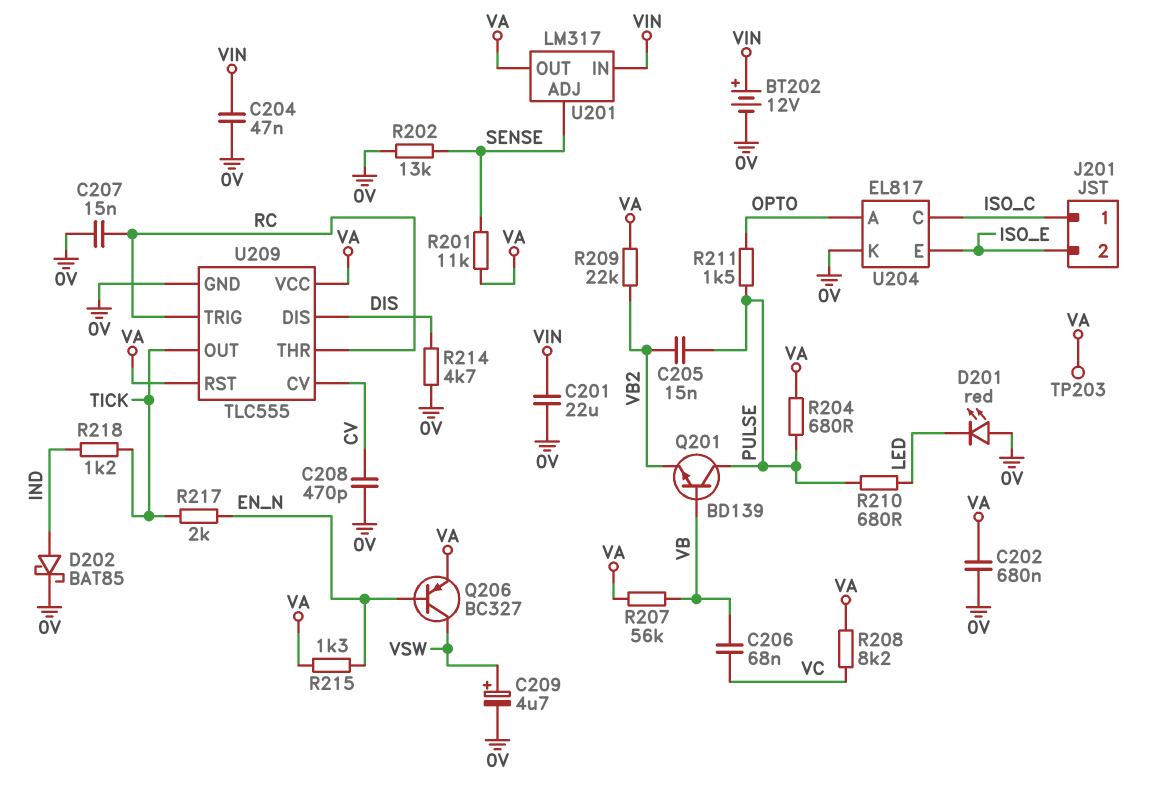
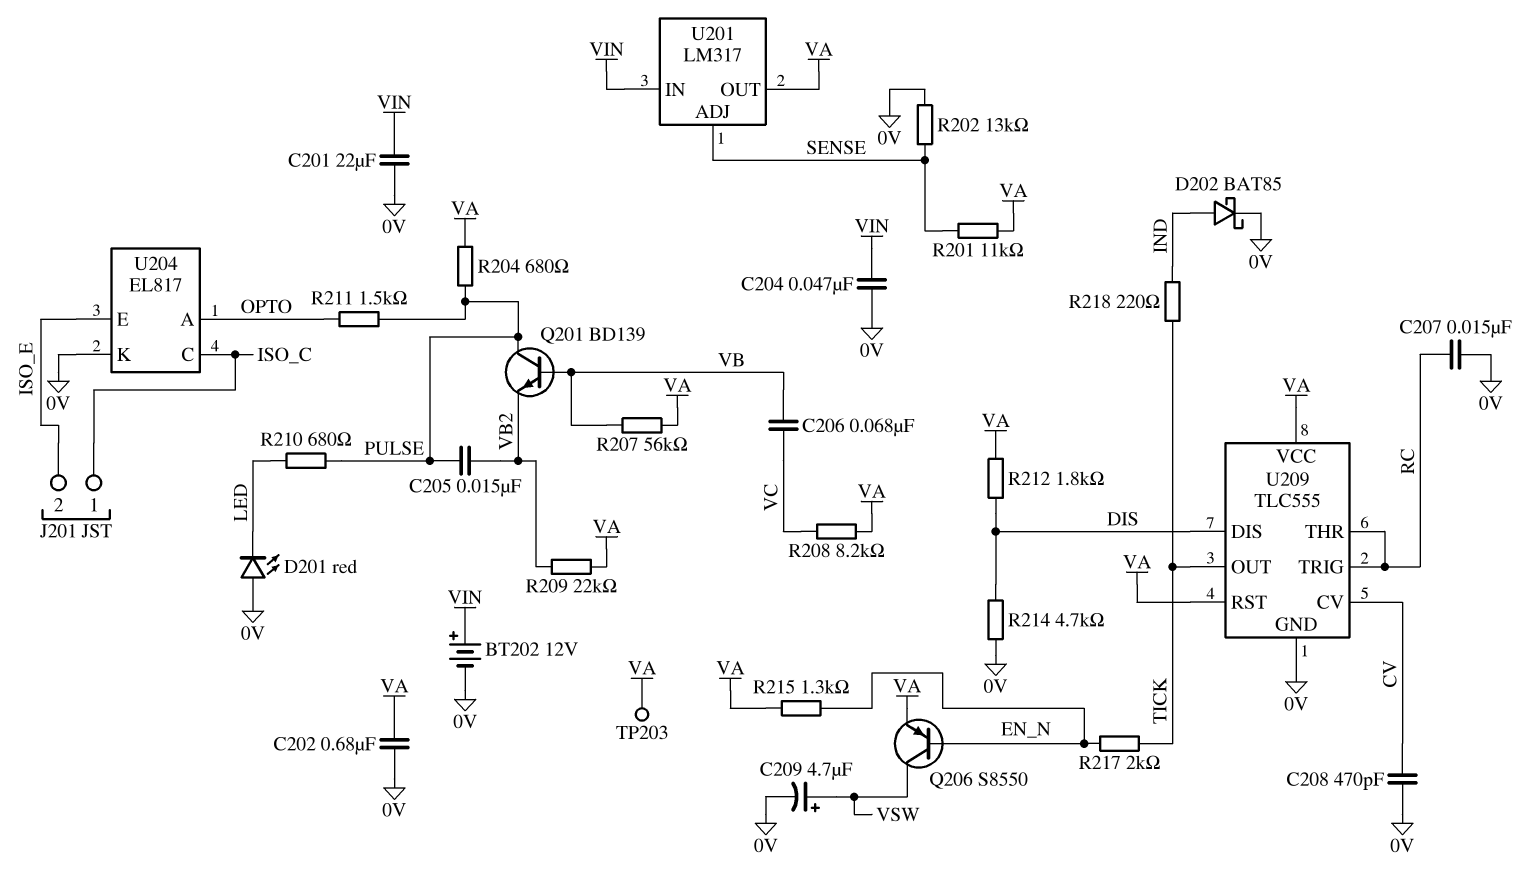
Q206: PNP BC327 (B EN_N, C VSW, E VA) -> PNP S8550 (B EN_N, C VSW, E VA)
R212: none -> 1.8k (DIS, VA)
R218: 1.2k (IND, TICK) -> 220 (IND, TICK)

